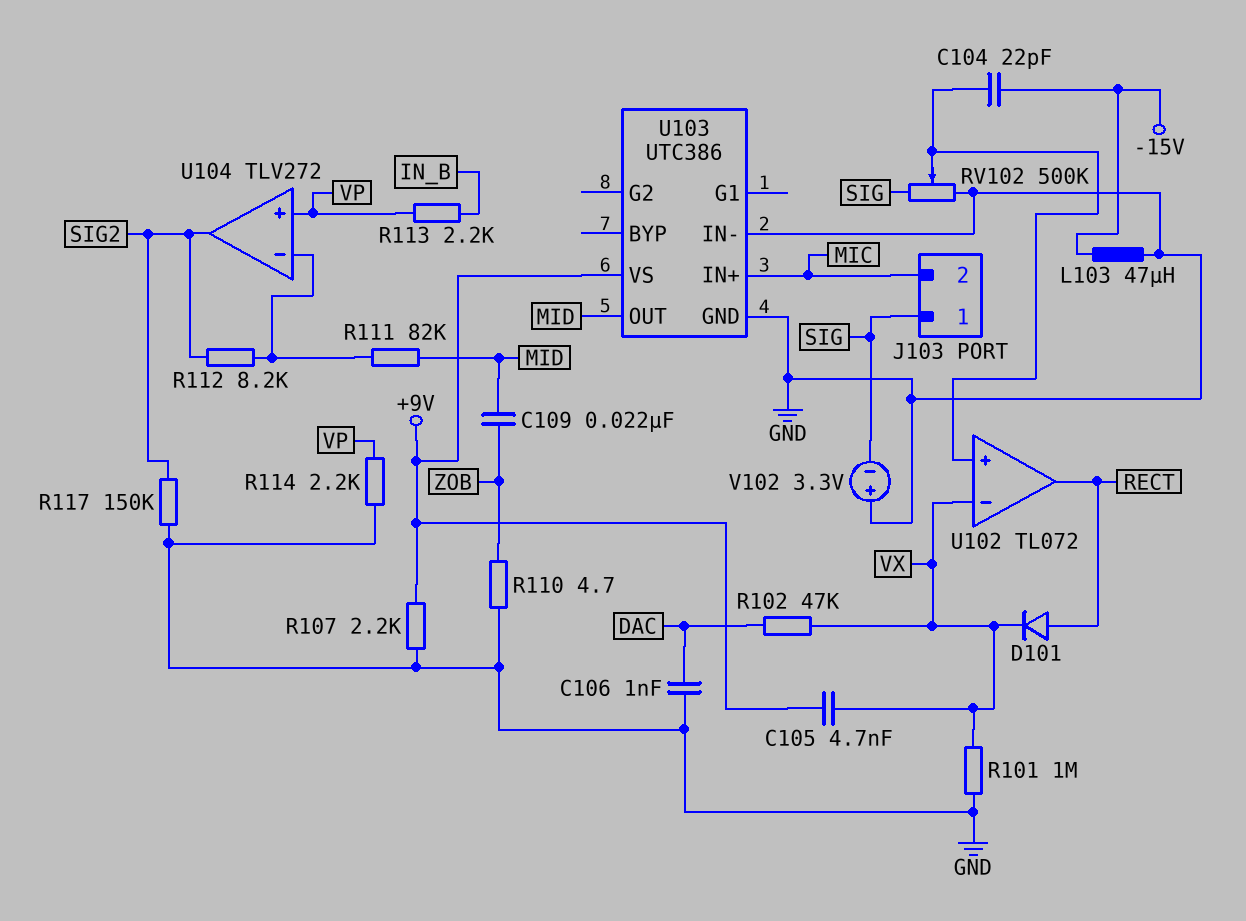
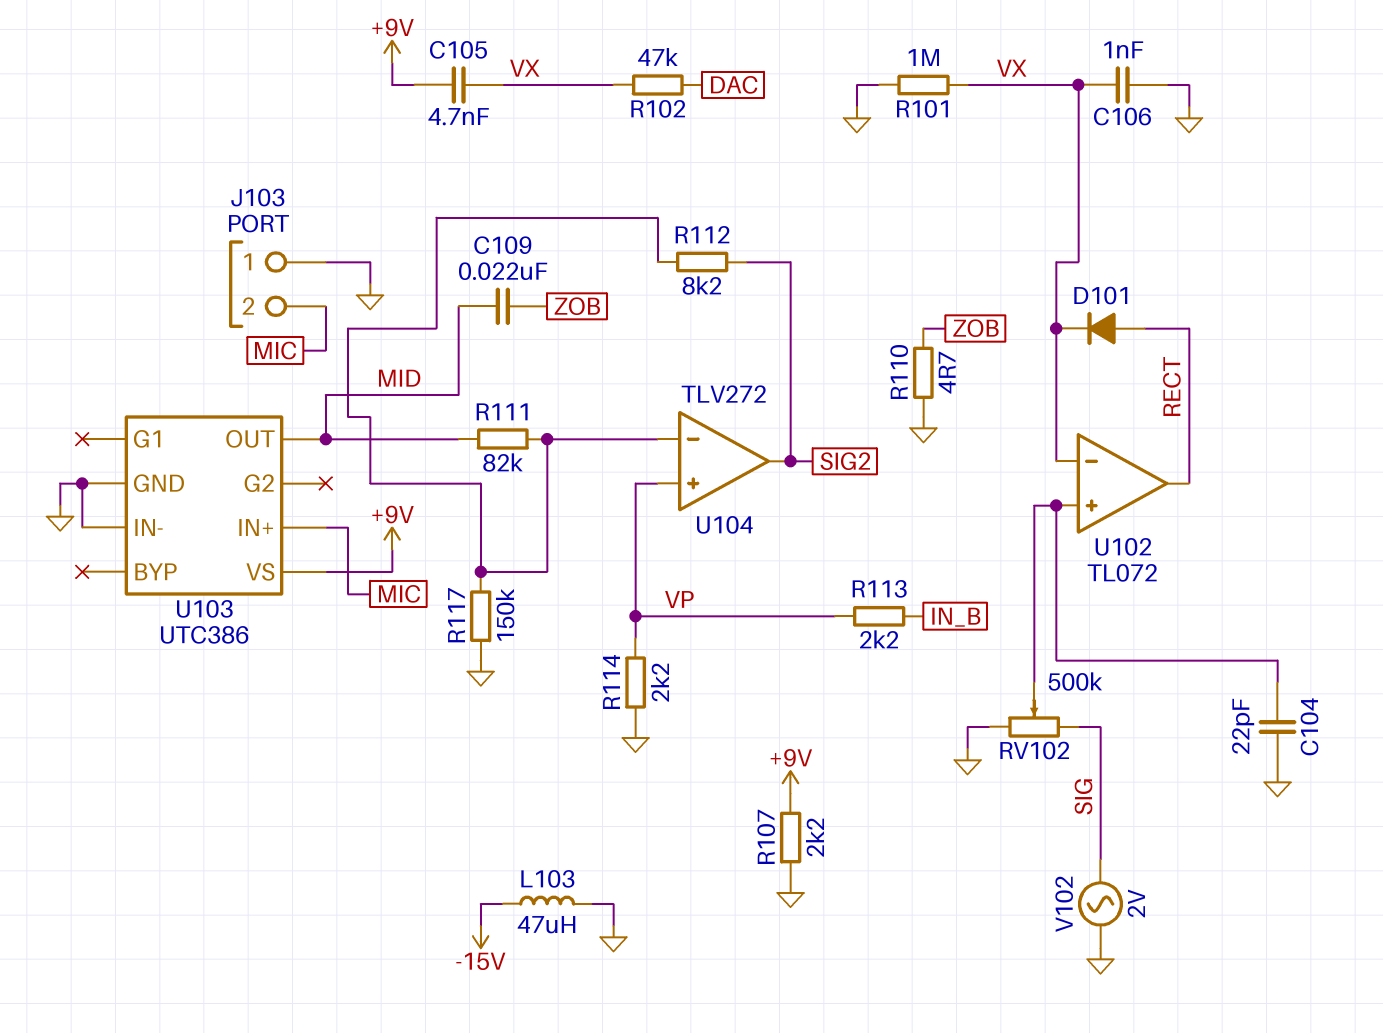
C104: 22pF (-15V, U102/in+) -> 22pF (GND, U102/in+)
C106: 1nF (DAC, GND) -> 1nF (GND, VX)
J103 pin 1: SIG -> GND
R117: 150k (GND, SIG2) -> 150k (GND, U104/in-)
V102: 3.3V (plus GND, minus SIG) -> AC 2V (GND, SIG)

